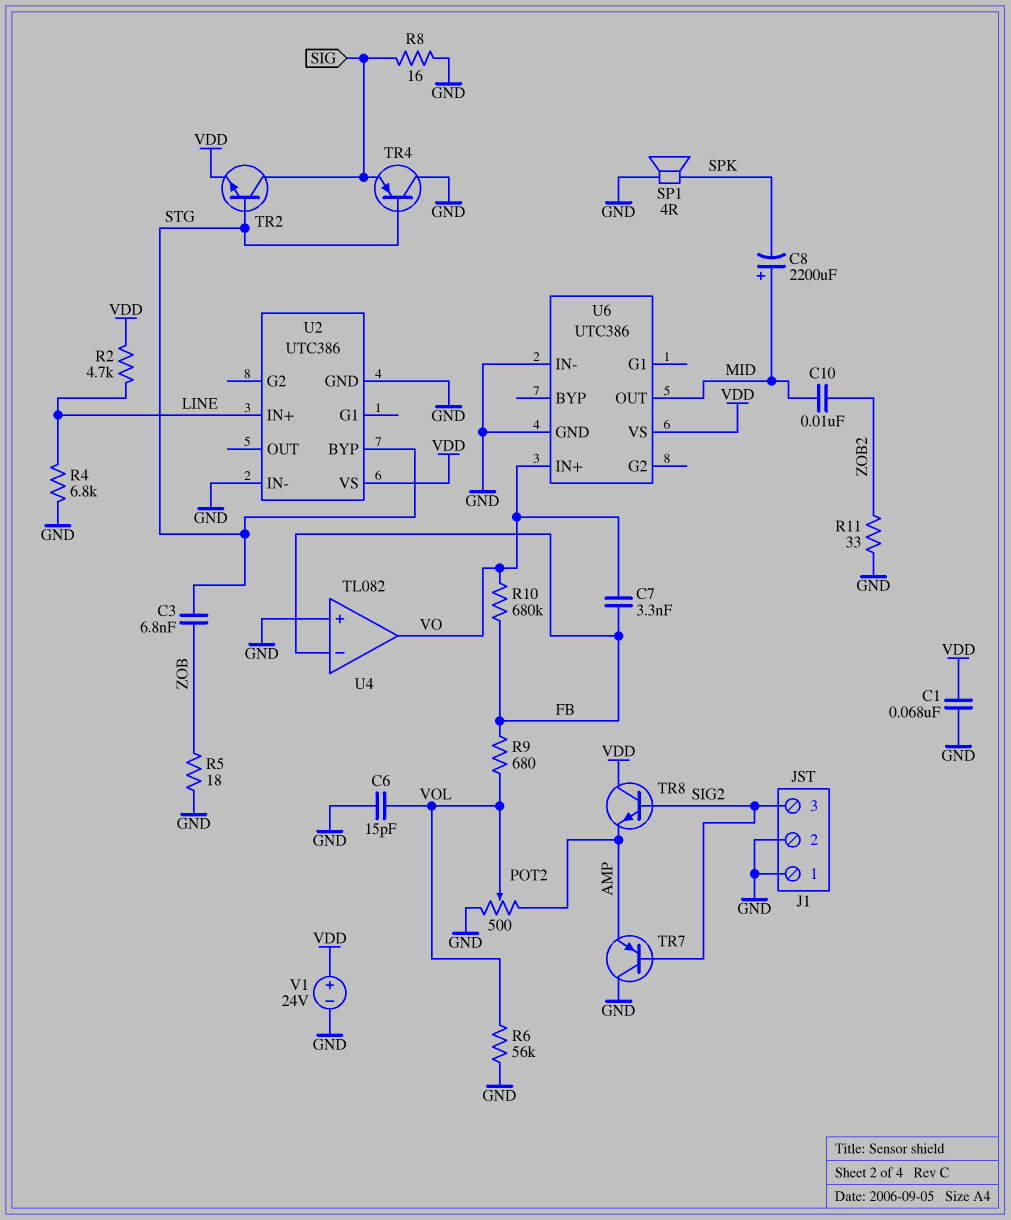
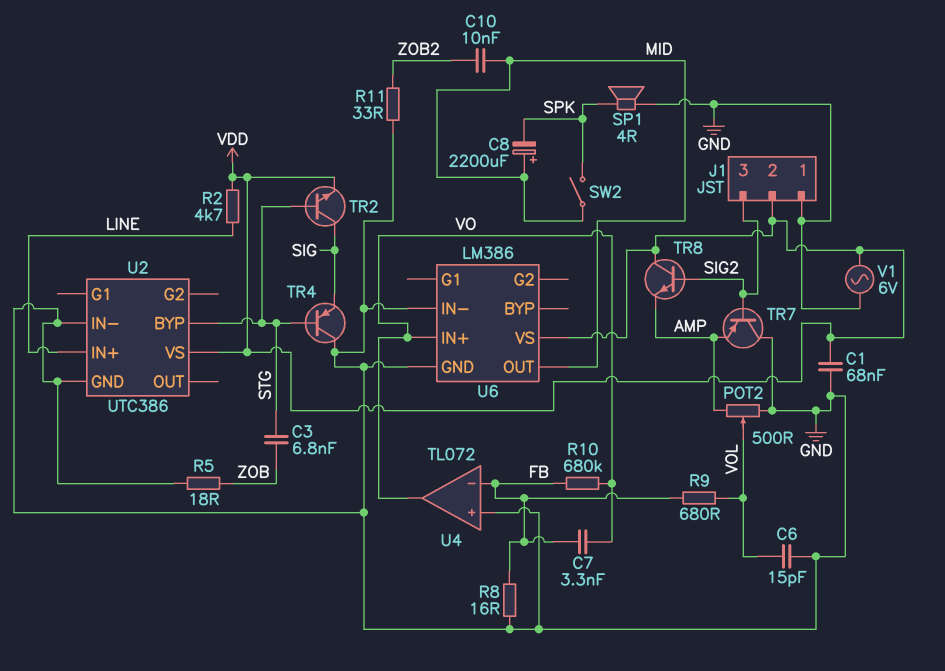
J1 pin 2: GND -> VDD
R4: 6.8k (GND, LINE) -> none
R6: 56k (GND, VOL) -> none
R8: 16 (GND, SIG) -> 16 (FB, GND)
SW2: none -> switch (MID, SPK)
U4: TL082 -> TL072
U6: UTC386 -> LM386
V1: 24V (plus VDD, minus GND) -> AC 6V (GND, VDD)

